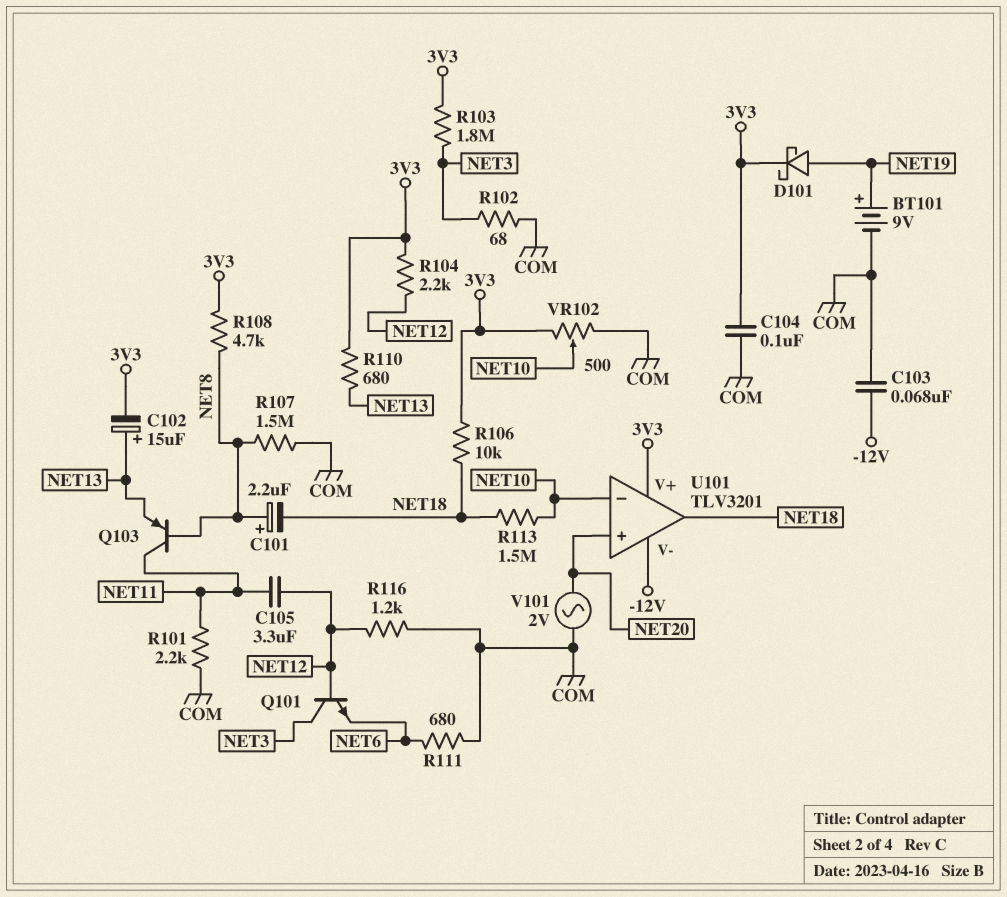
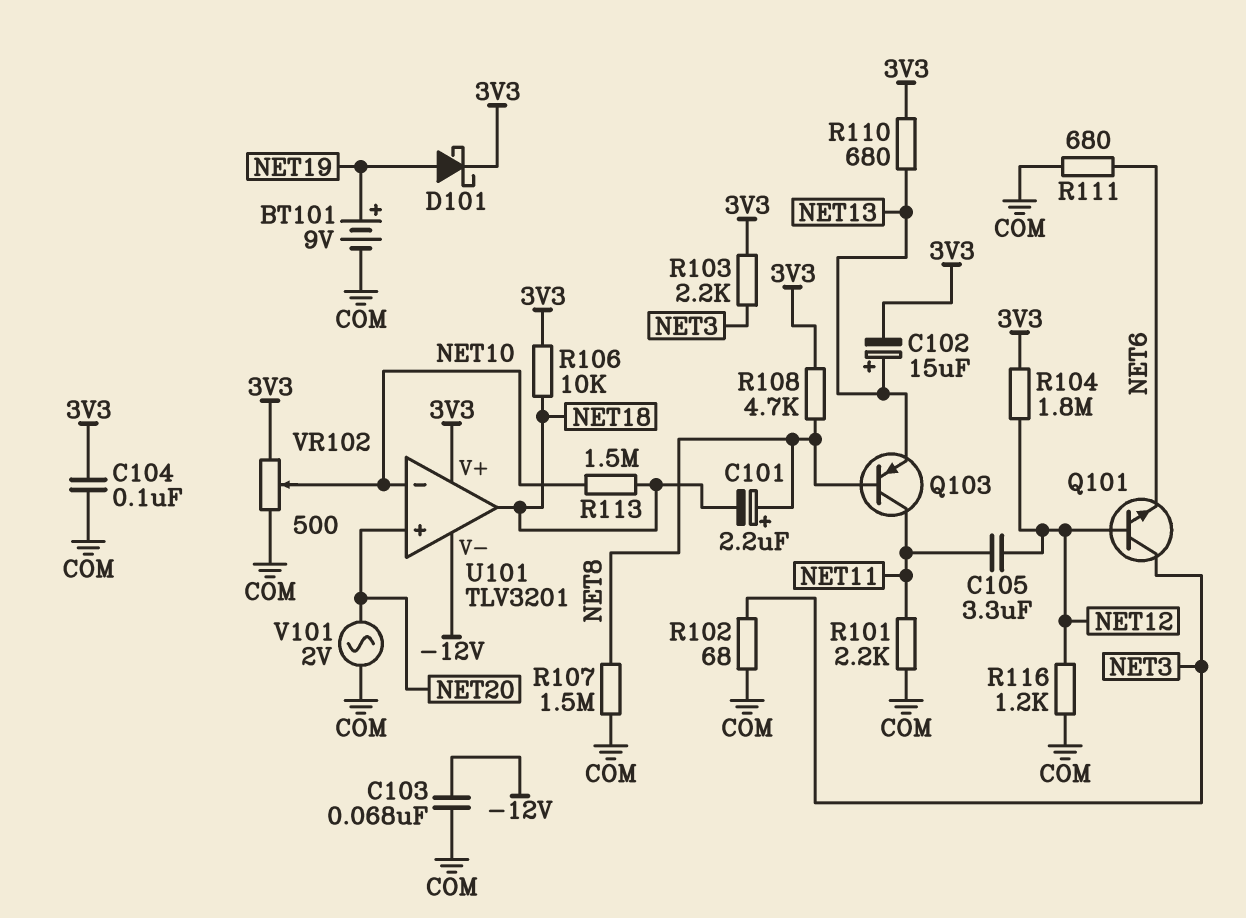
R103: 1.8M (3V3, NET3) -> 2.2k (3V3, NET3)
R104: 2.2k (3V3, NET12) -> 1.8M (3V3, NET12)

